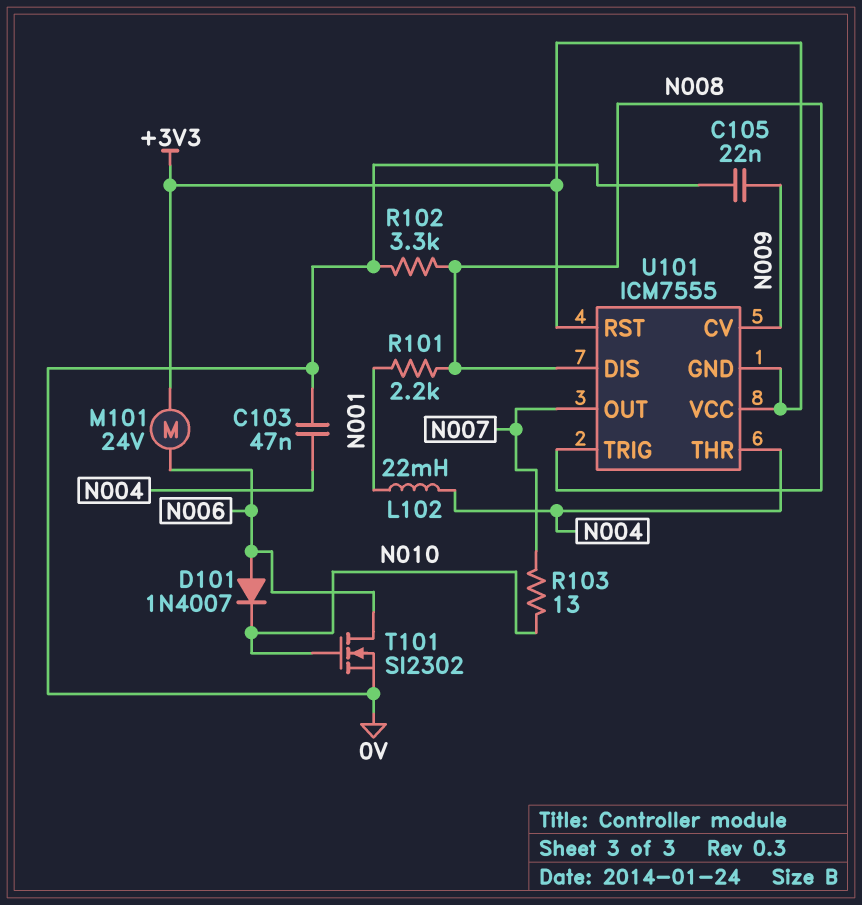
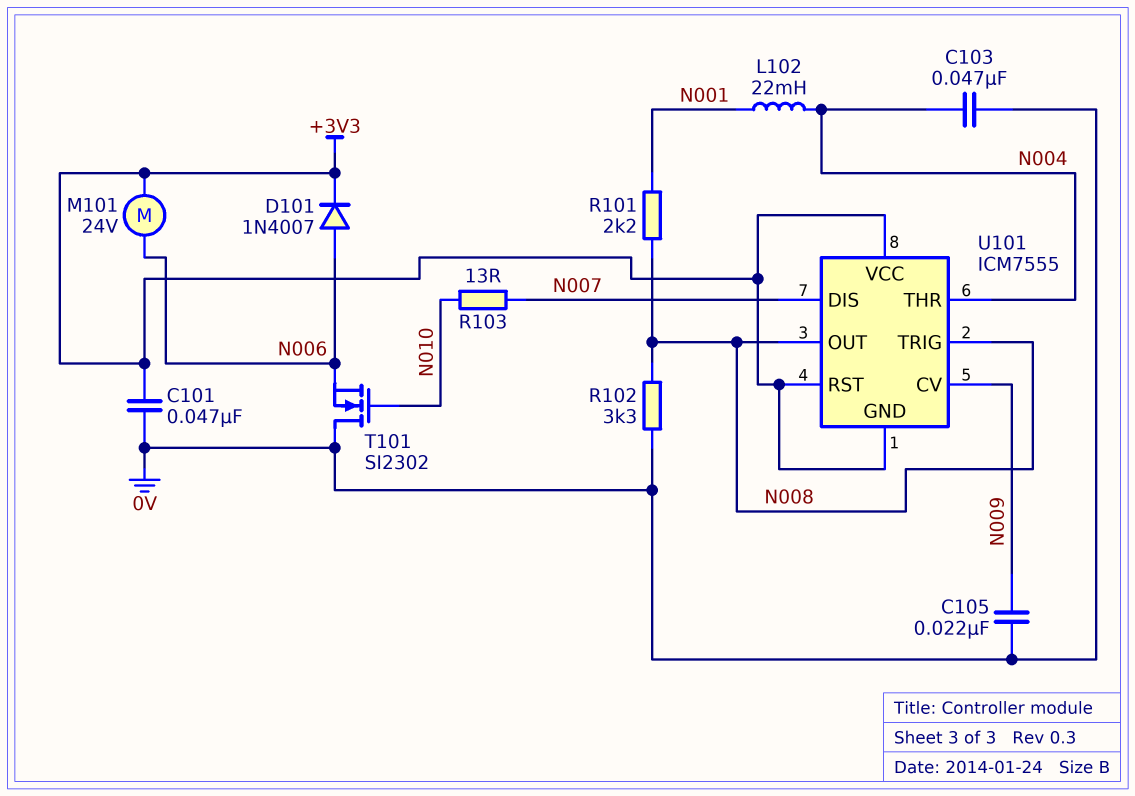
C101: none -> 47nF (+3V3, 0V)
D101: diode 1N4007 (A N006, K N010) -> diode 1N4007 (A N006, K +3V3)
T101: NMOS SI2302 (G N010, D N006, S 0V) -> NMOS SI2302 (G N010, D 0V, S N006)
U101 pin DIS: N008 -> N007
U101 pin OUT: N007 -> N008

